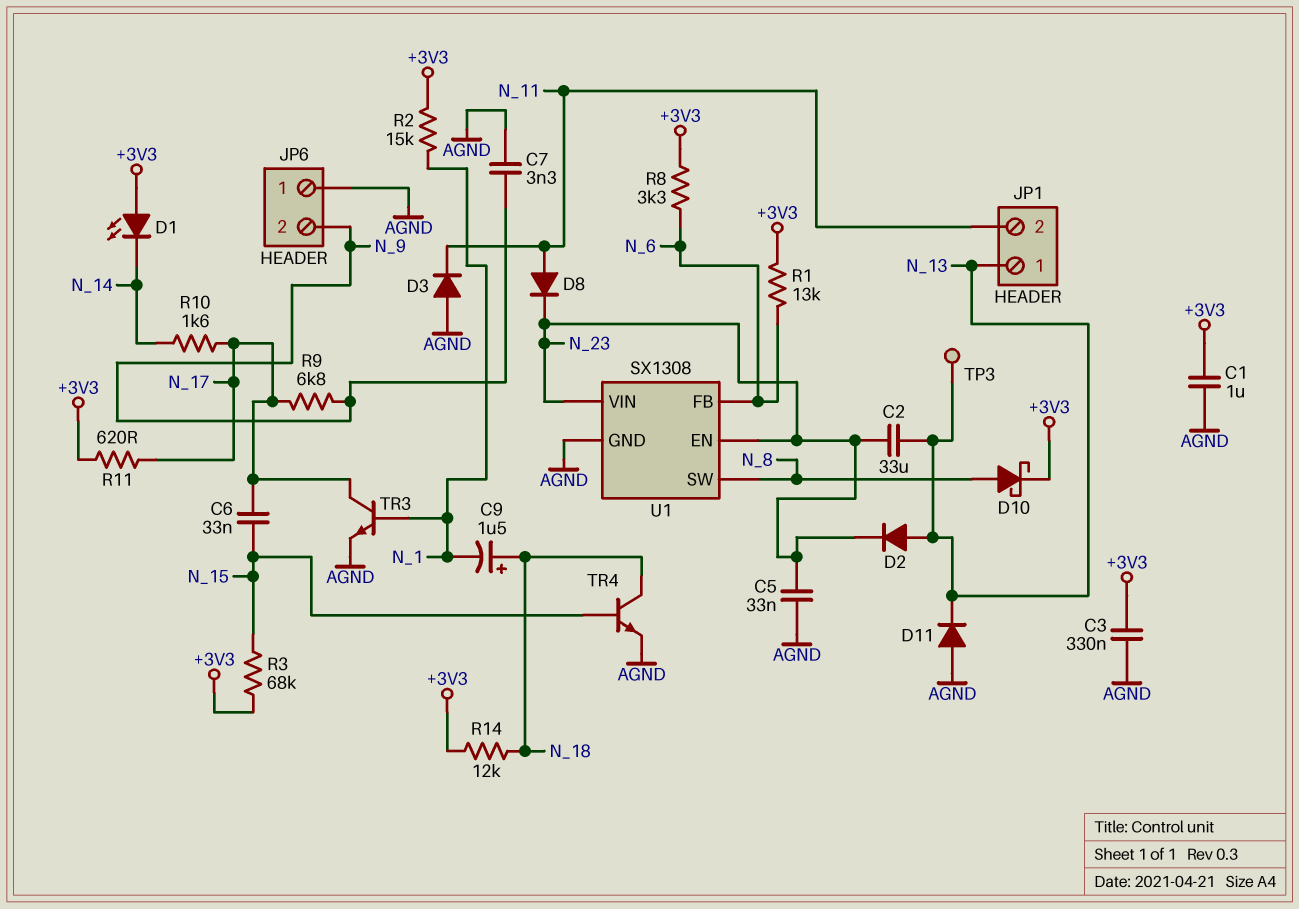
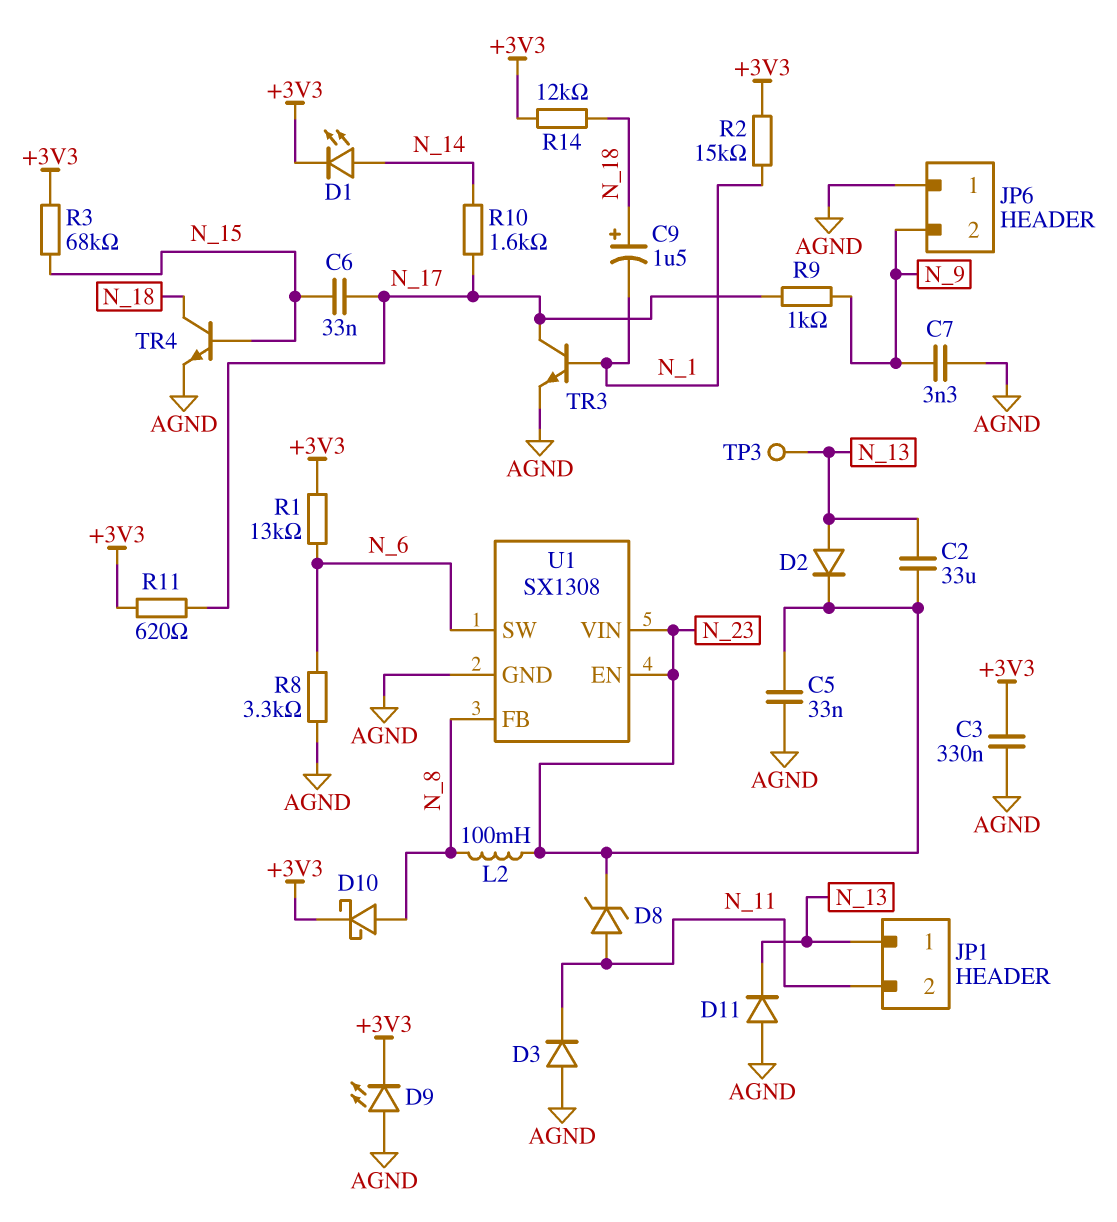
C1: 1uF (+3V3, AGND) -> none
D1: LED (A +3V3, K N_14) -> LED (A N_14, K +3V3)
D8: diode (A N_11, K N_23) -> zener (A N_11, K N_23)
D9: none -> LED (A AGND, K +3V3)
L2: none -> 100mH (N_8, N_23)
R8: 3.3k (+3V3, N_6) -> 3.3k (AGND, N_6)
R9: 6.8k (N_9, N_17) -> 1k (N_9, N_17)
U1 pin FB: N_6 -> N_8
U1 pin SW: N_8 -> N_6

